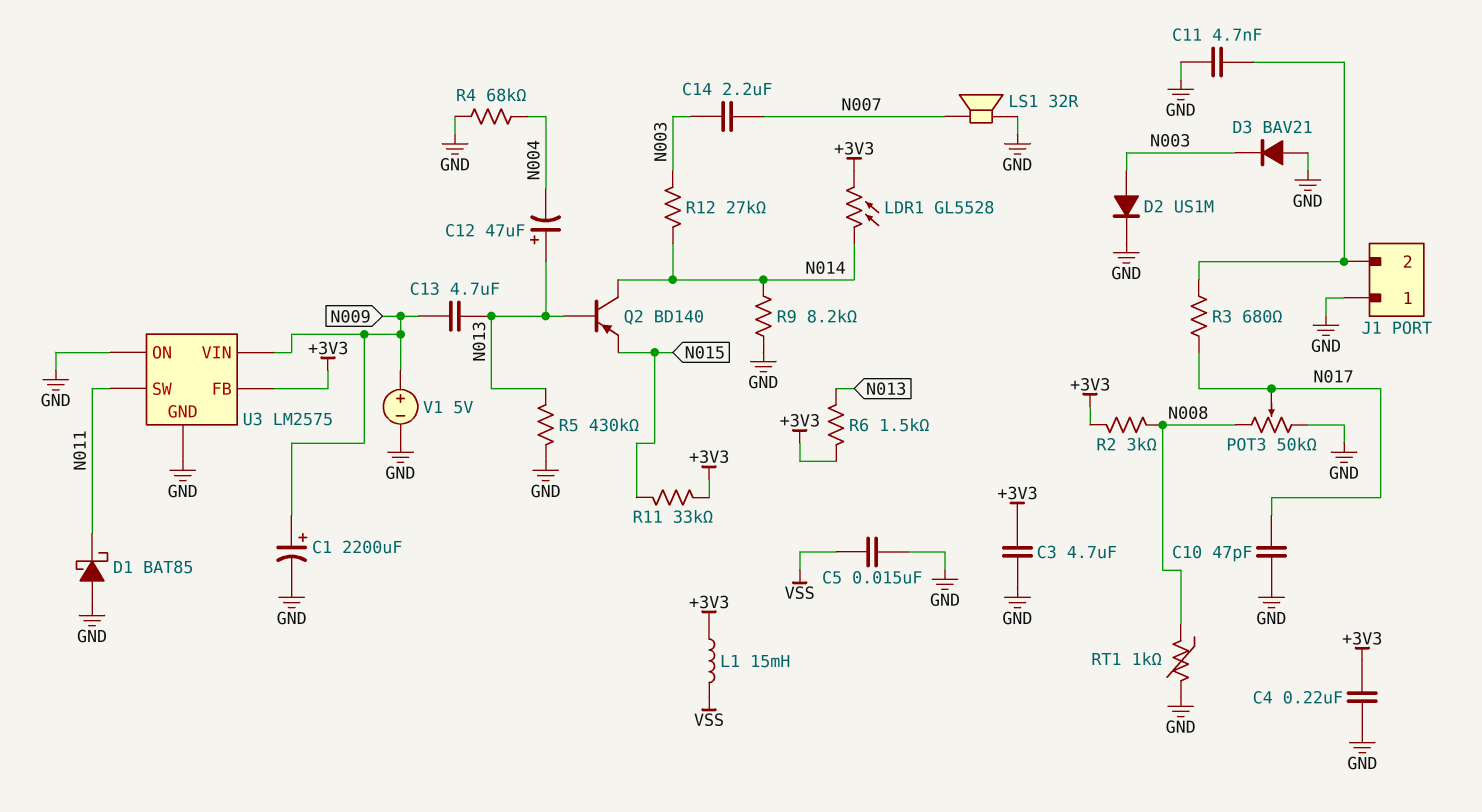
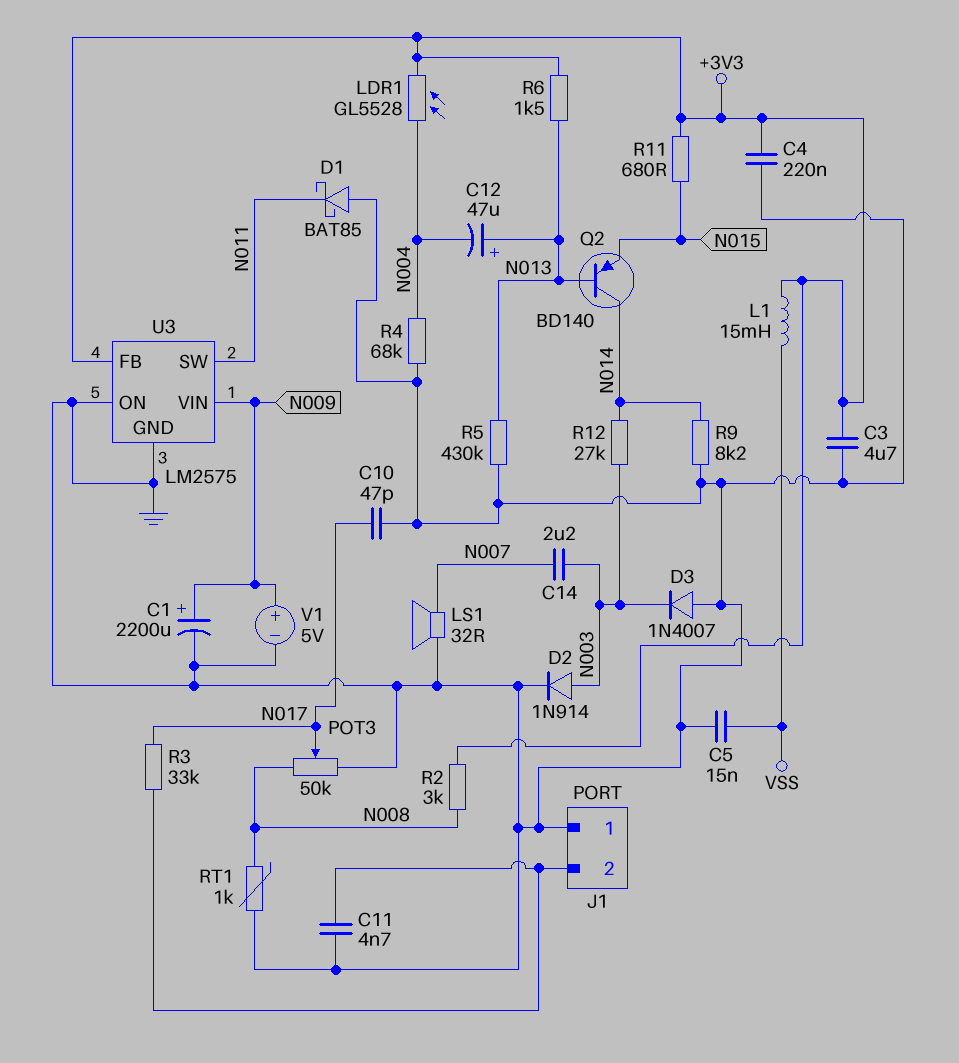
C13: 4.7uF (N009, N013) -> none
D2: diode US1M (A N003, K GND) -> diode 1N914 (A N003, K GND)
D3: diode BAV21 (A GND, K N003) -> diode 1N4007 (A GND, K N003)
LDR1: GL5528 (+3V3, N014) -> GL5528 (+3V3, N004)
R3: 680 (J1/2, N017) -> 33k (J1/2, N017)
R11: 33k (+3V3, N015) -> 680 (+3V3, N015)

